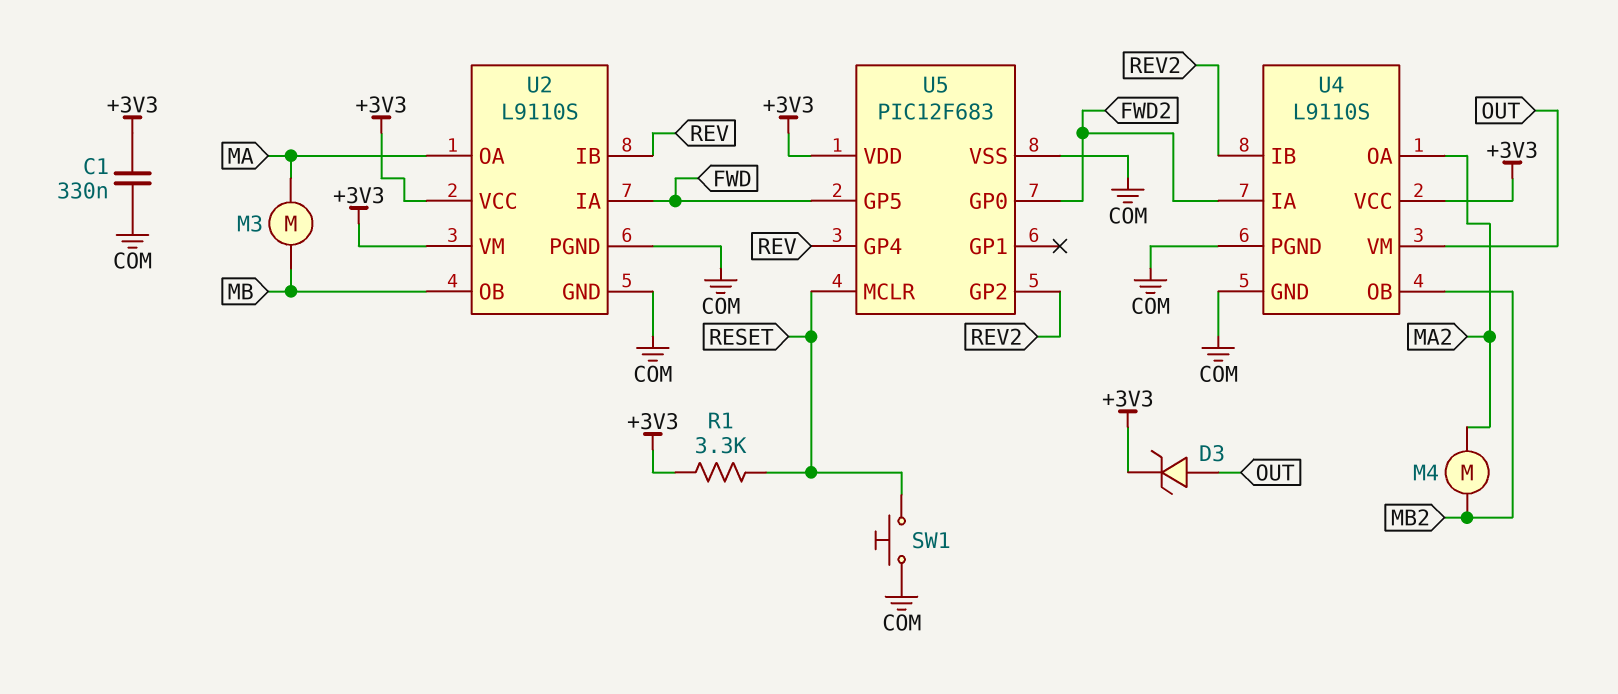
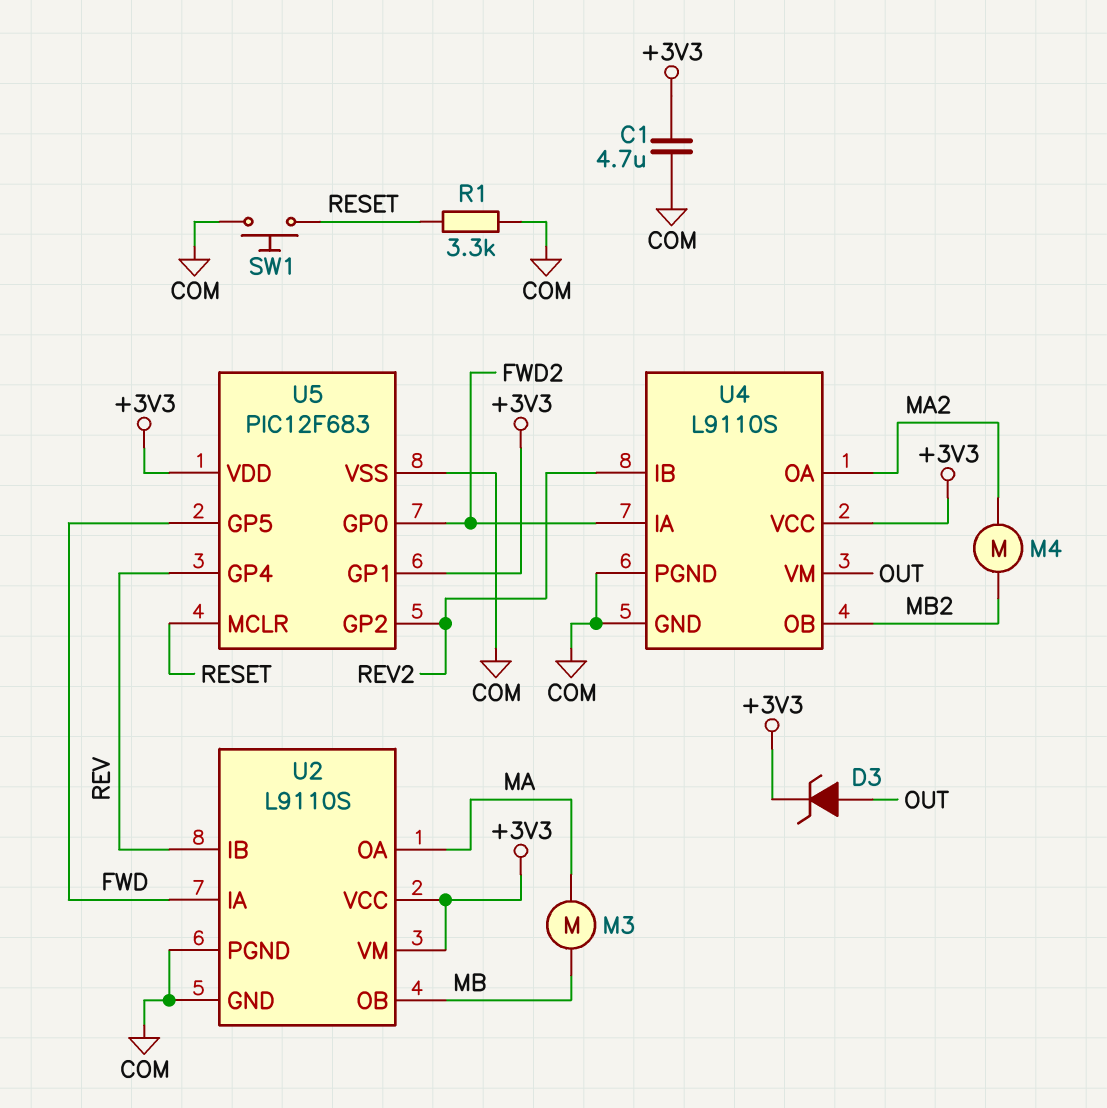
C1: 330nF (+3V3, COM) -> 4.7uF (+3V3, COM)
R1: 3.3k (+3V3, RESET) -> 3.3k (COM, RESET)
U5 pin GP1: none -> +3V3

